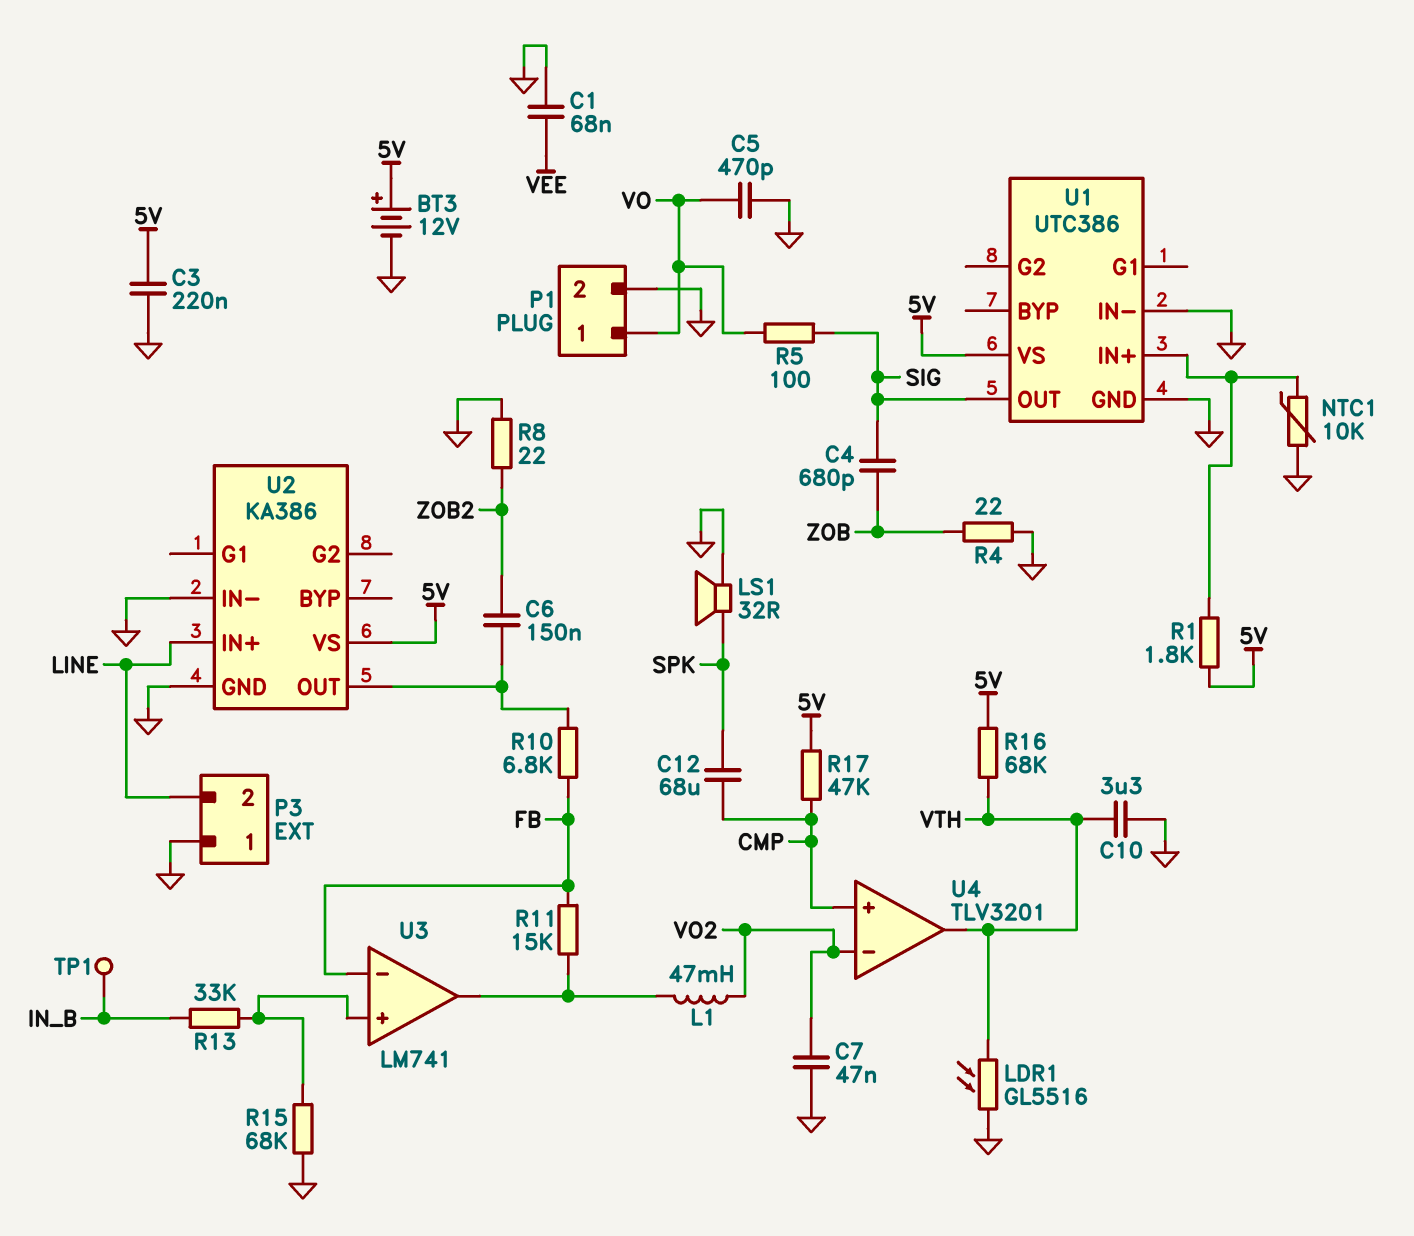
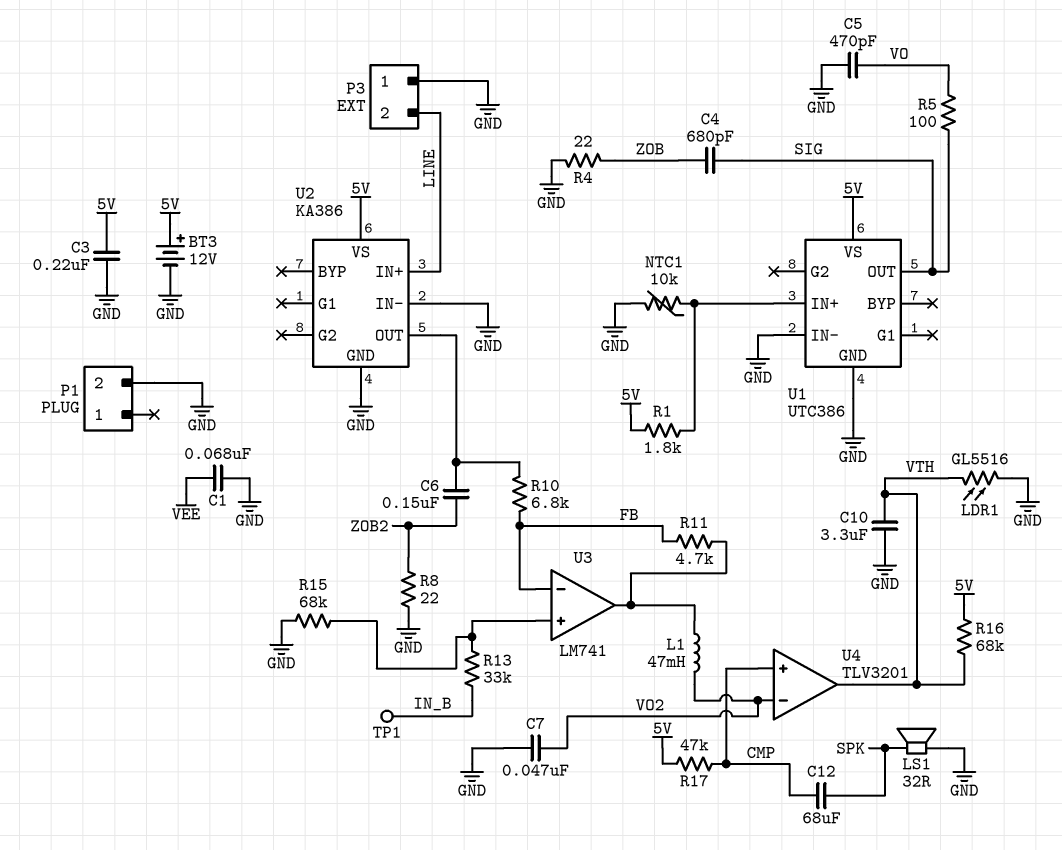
P1 pin 1: VO -> none
R11: 15k (FB, U3/out) -> 4.7k (FB, U3/out)

